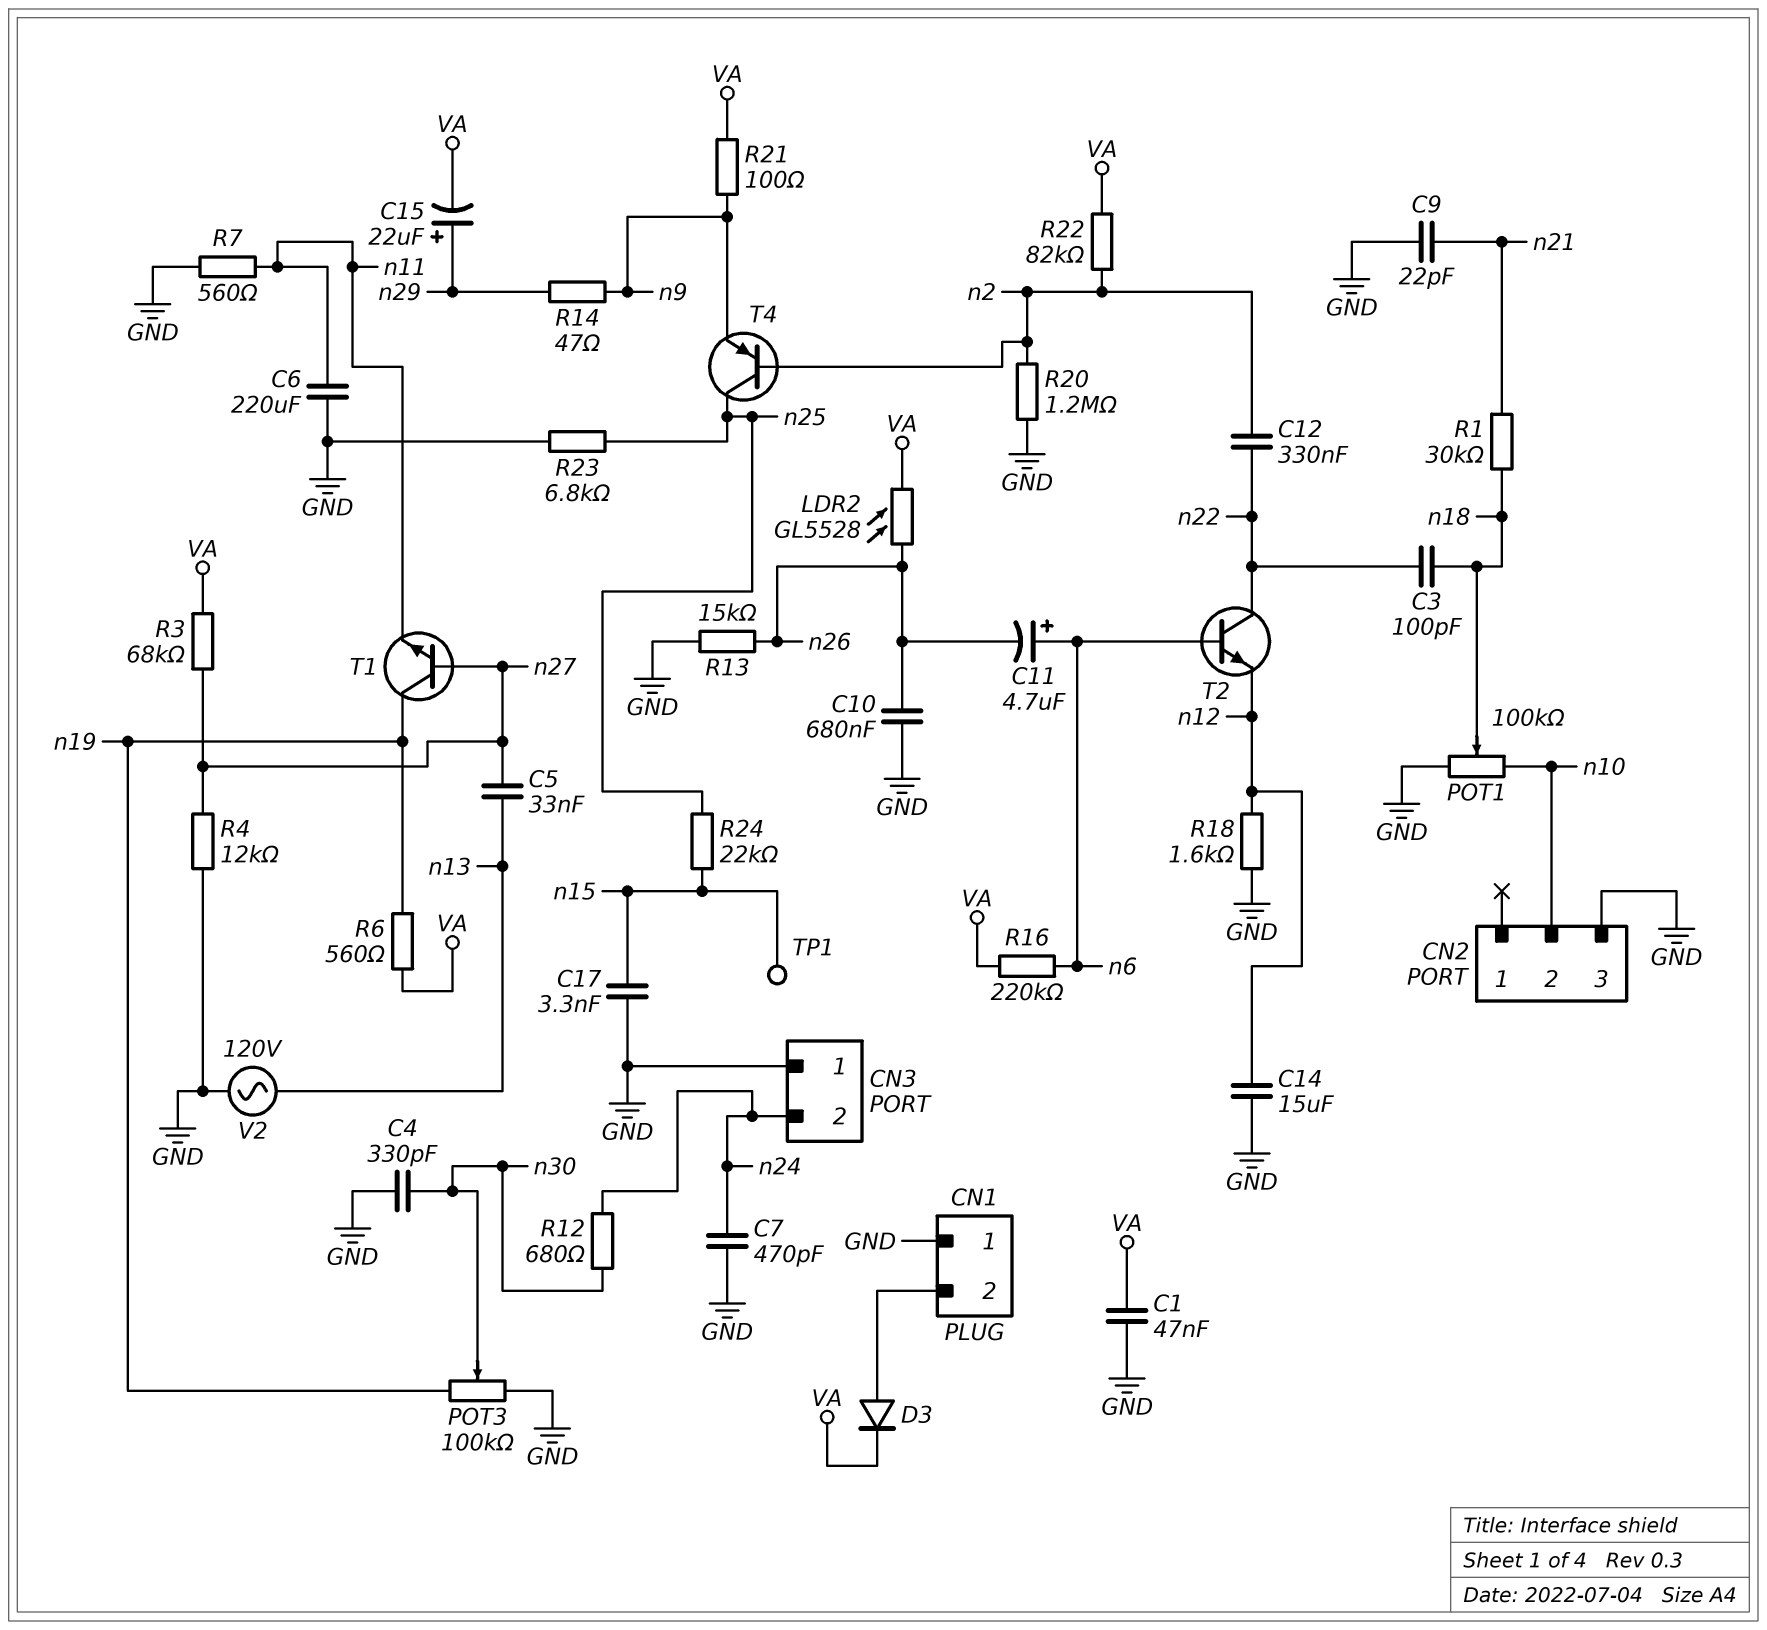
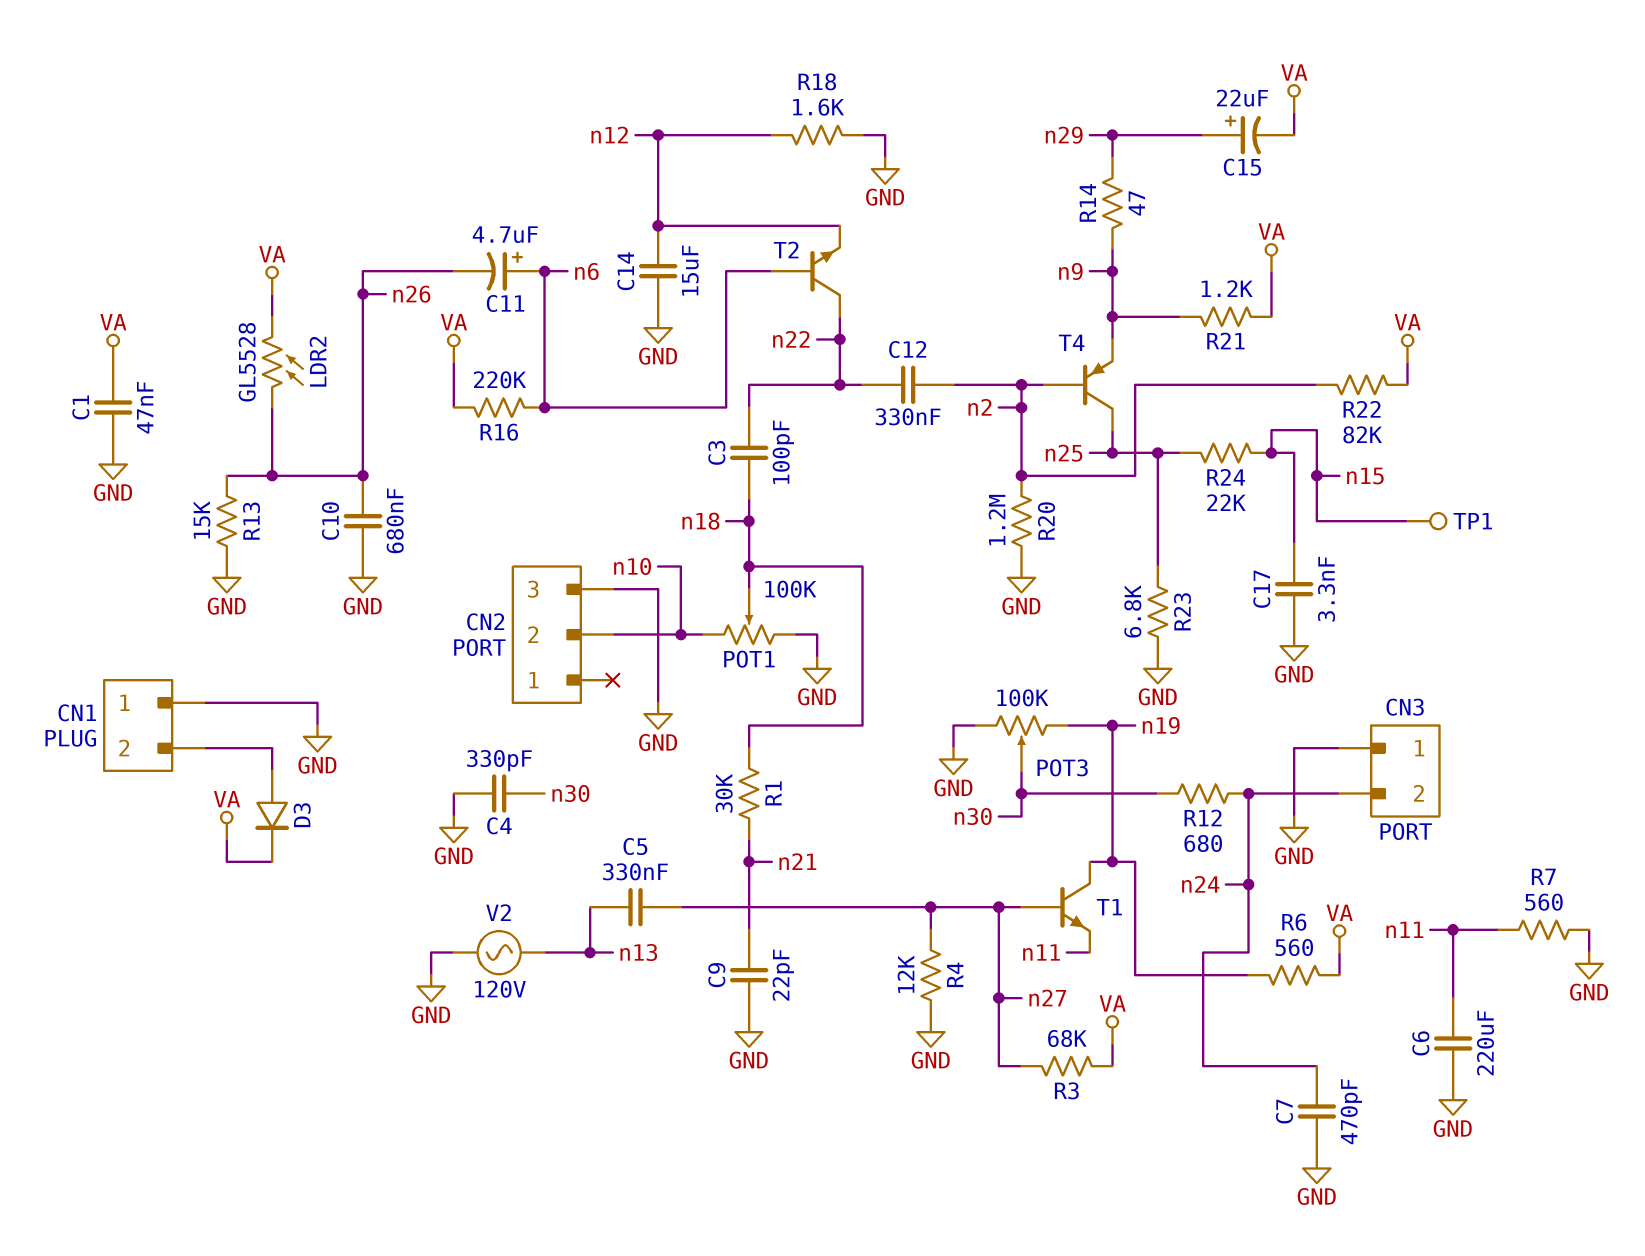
C5: 33nF (n13, n27) -> 330nF (n13, n27)
R21: 100 (VA, n9) -> 1.2k (VA, n9)

